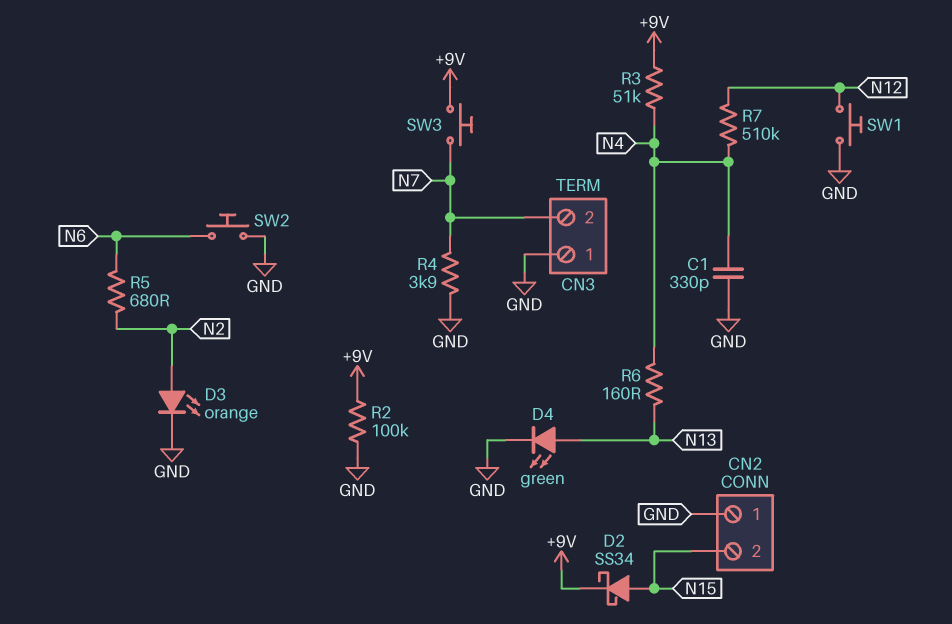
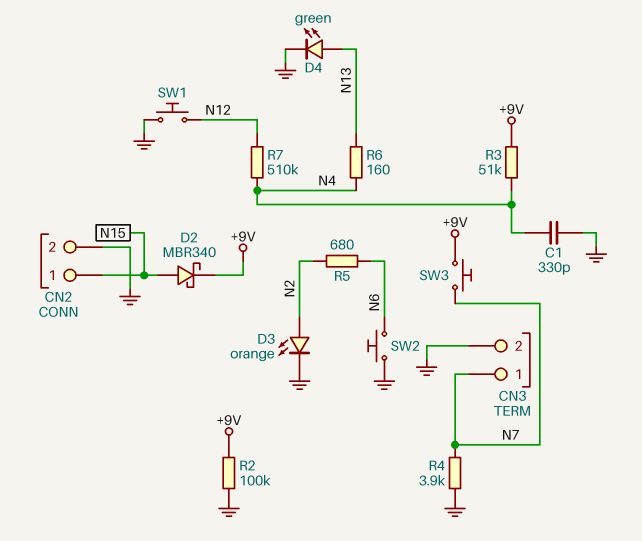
CN2 pin 1: GND -> N15
CN2 pin 2: N15 -> GND
CN3 pin 1: GND -> N7
CN3 pin 2: N7 -> GND
D2: schottky SS34 (A N15, K +9V) -> schottky MBR340 (A N15, K +9V)

